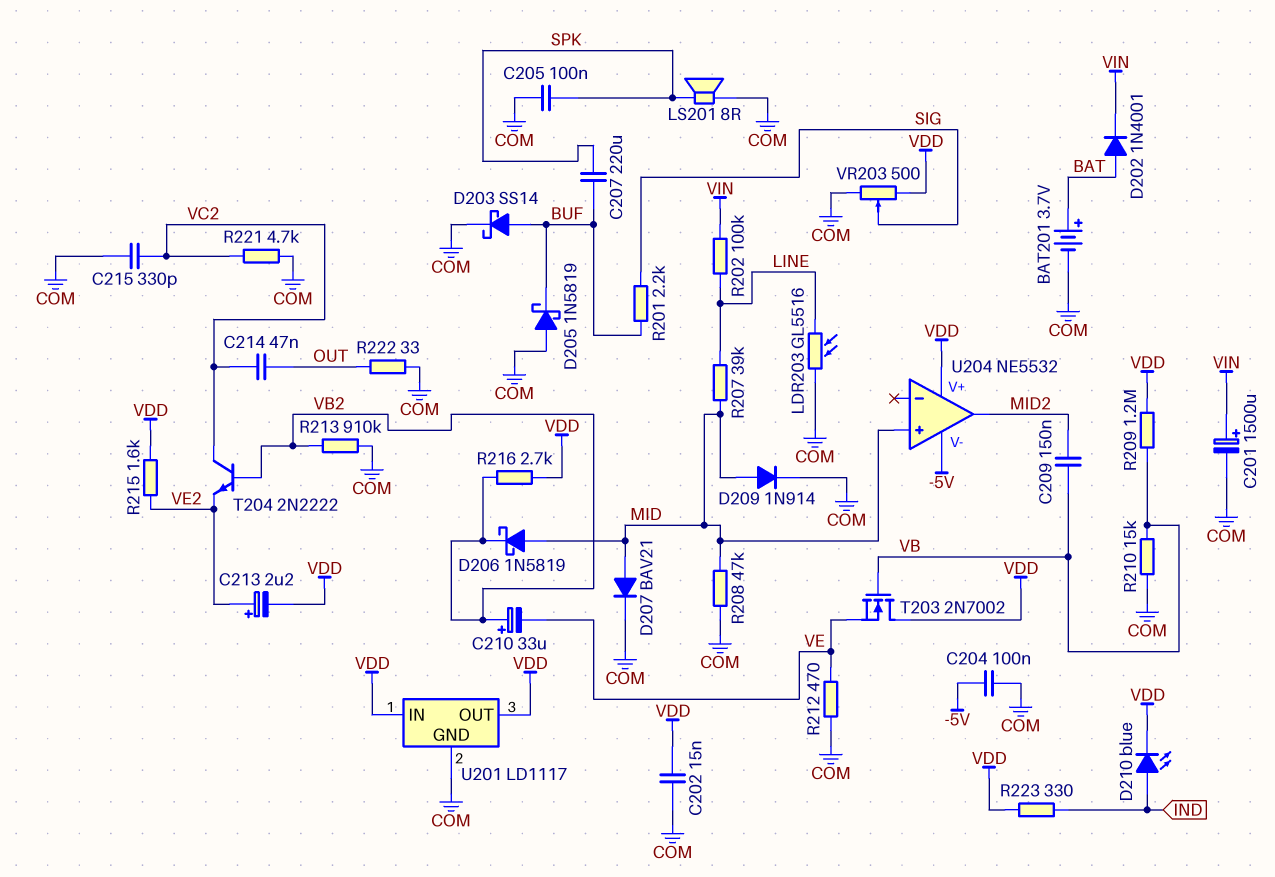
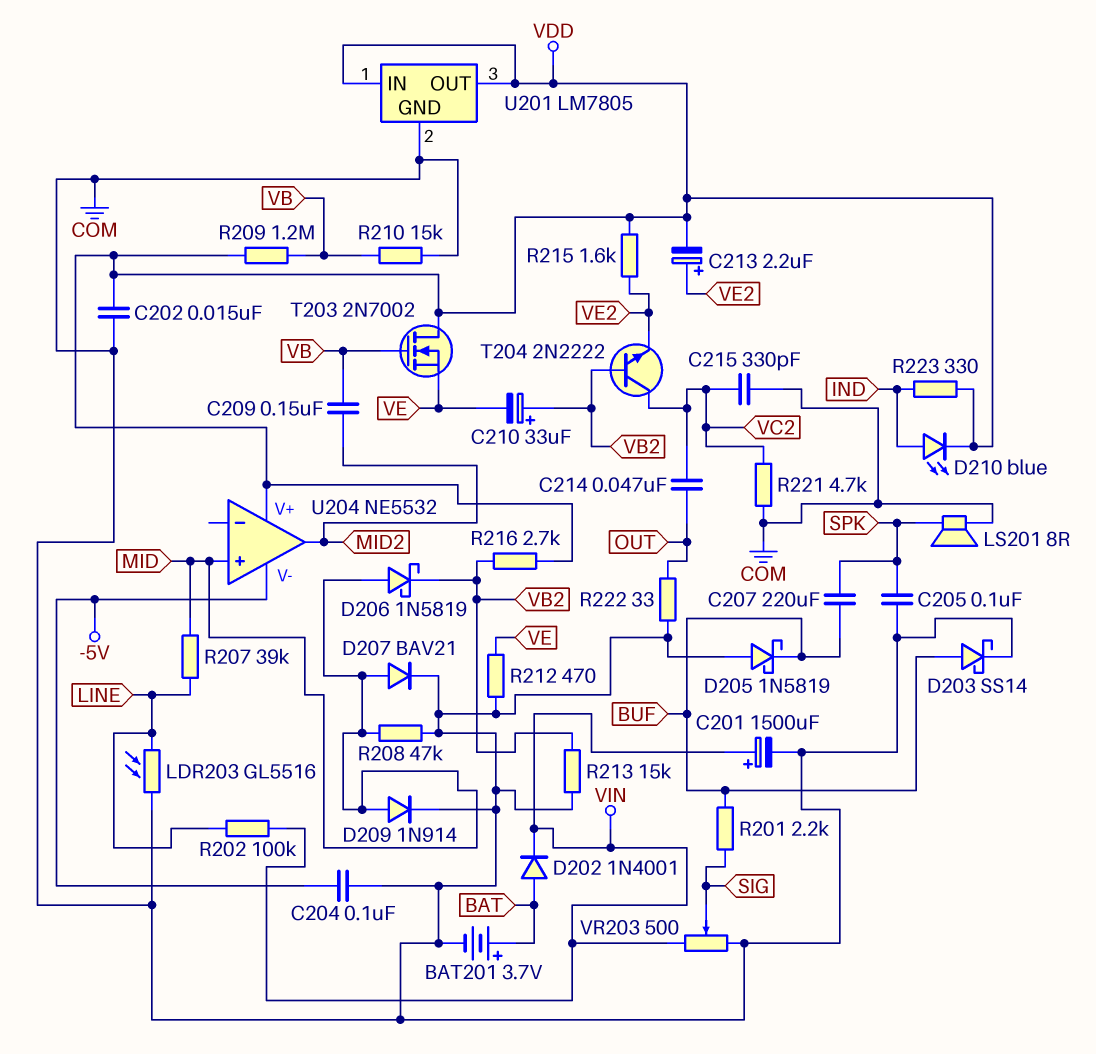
R213: 910k (COM, VB2) -> 15k (COM, VB2)
U201: LD1117 -> LM7805
VR203: 500 (COM, VDD, wiper SIG) -> 500 (COM, VIN, wiper SIG)

